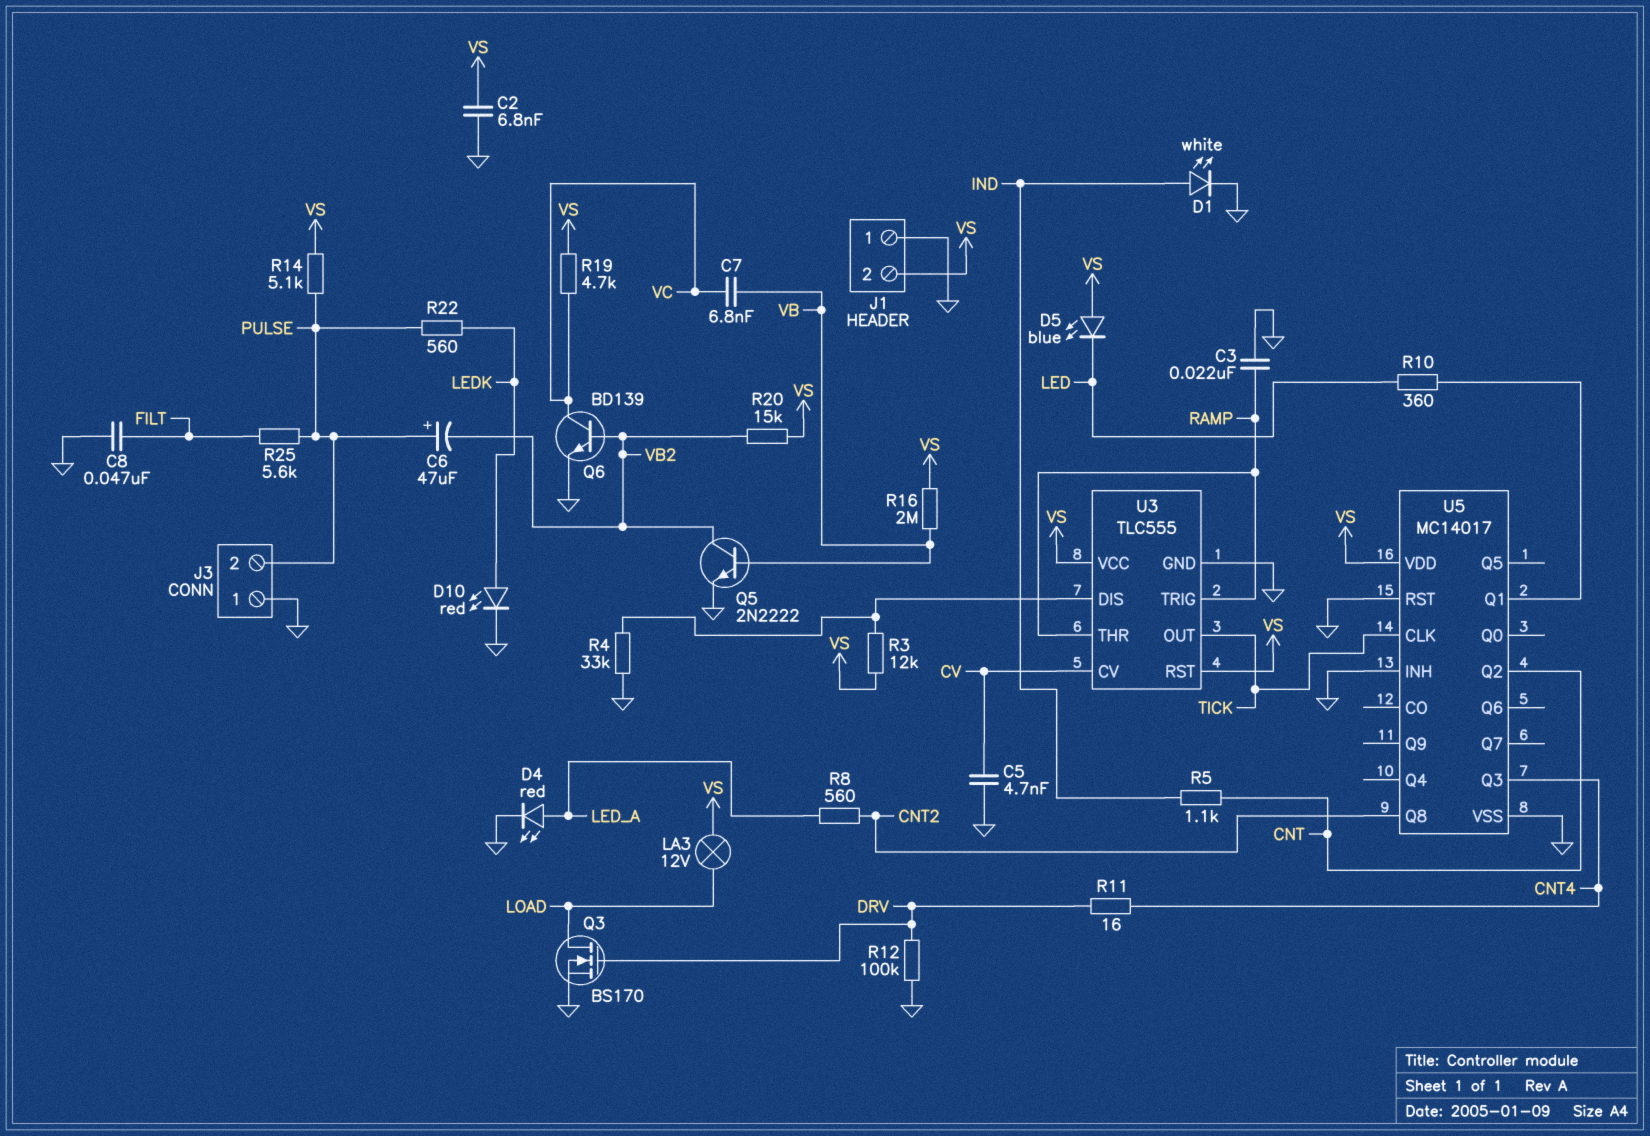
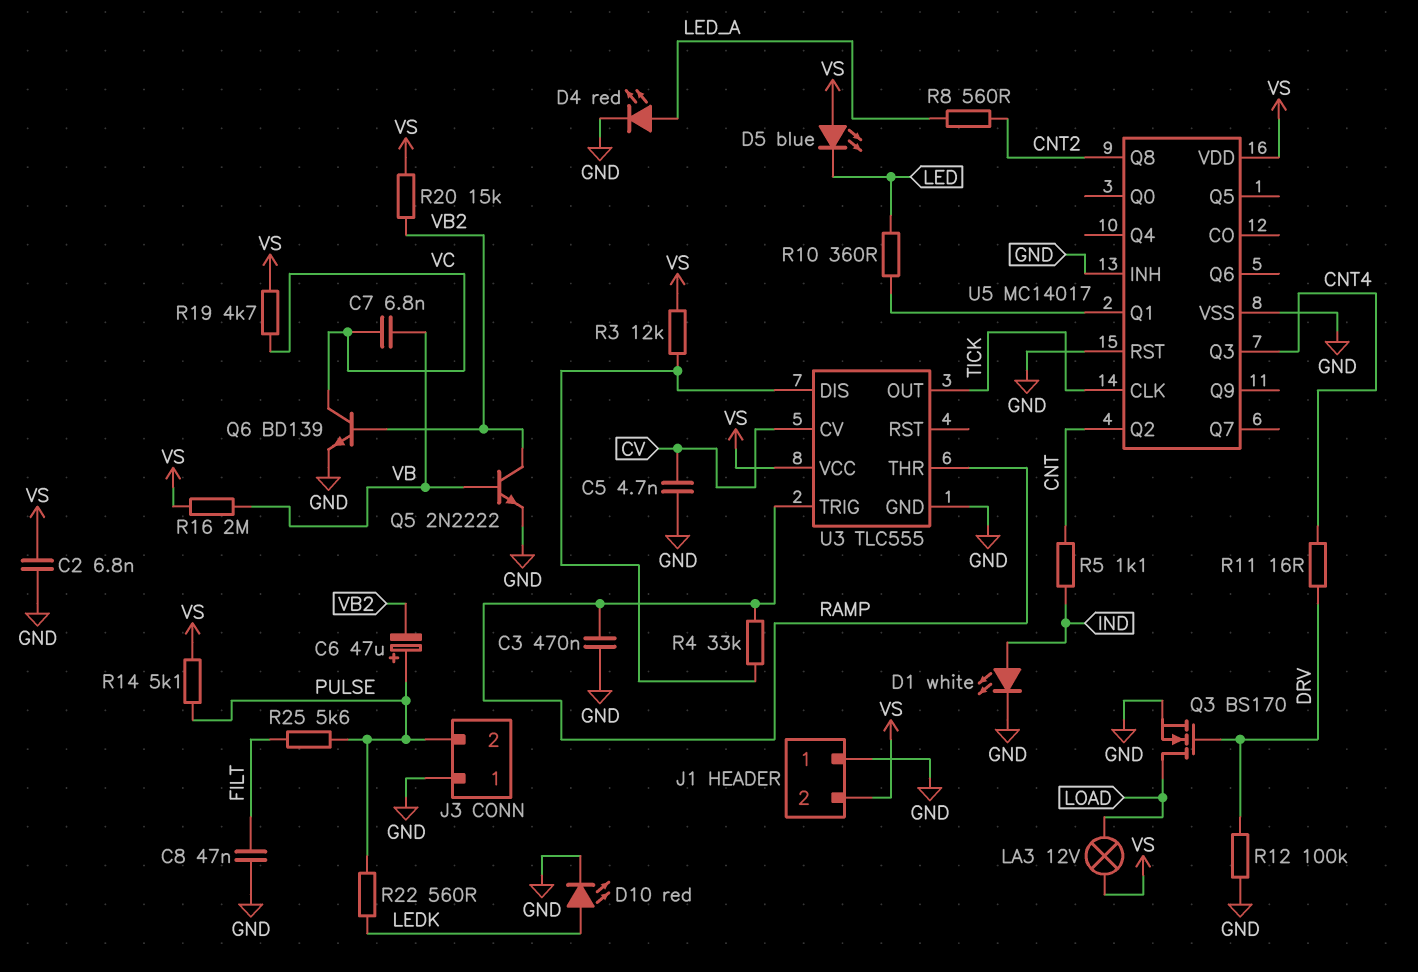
C3: 22nF (GND, RAMP) -> 470nF (GND, RAMP)
R4: 33k (GND, U3/DIS) -> 33k (RAMP, U3/DIS)
U3 pin RST: VS -> none

